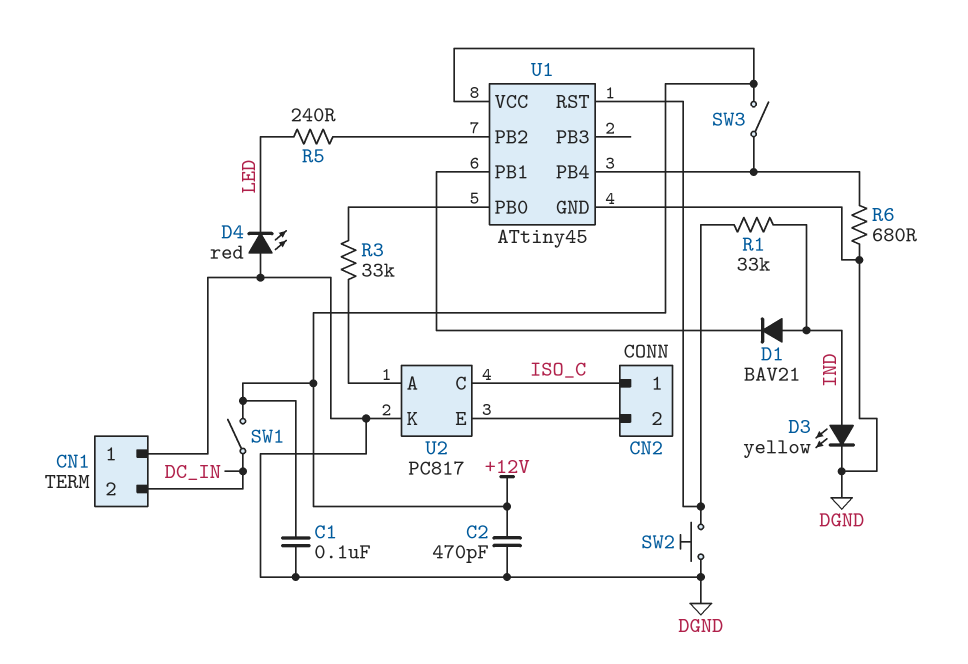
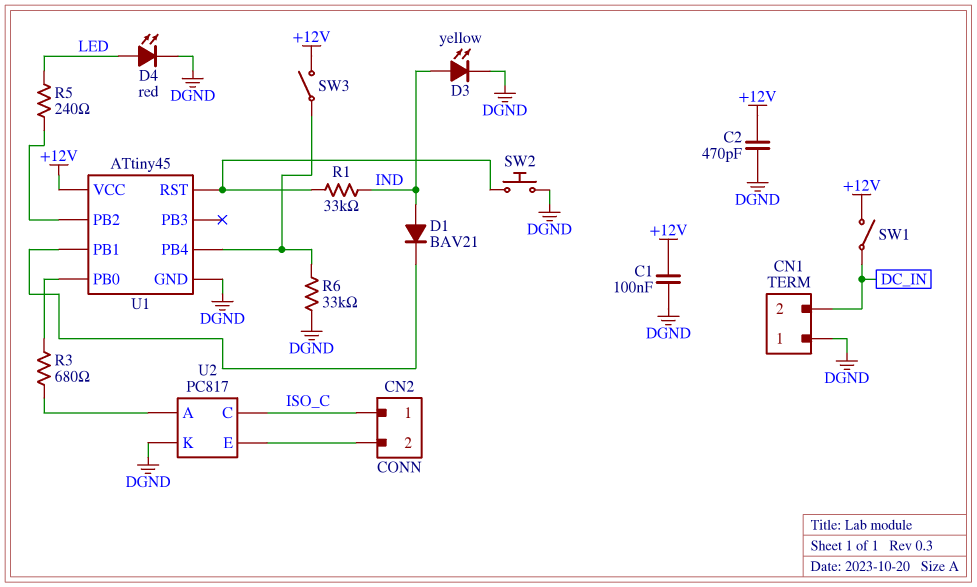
D4: LED red (A DGND, K LED) -> LED red (A LED, K DGND)
R3: 33k (U1/PB0, U2/A) -> 680 (U1/PB0, U2/A)
R6: 680 (DGND, U1/PB4) -> 33k (DGND, U1/PB4)

